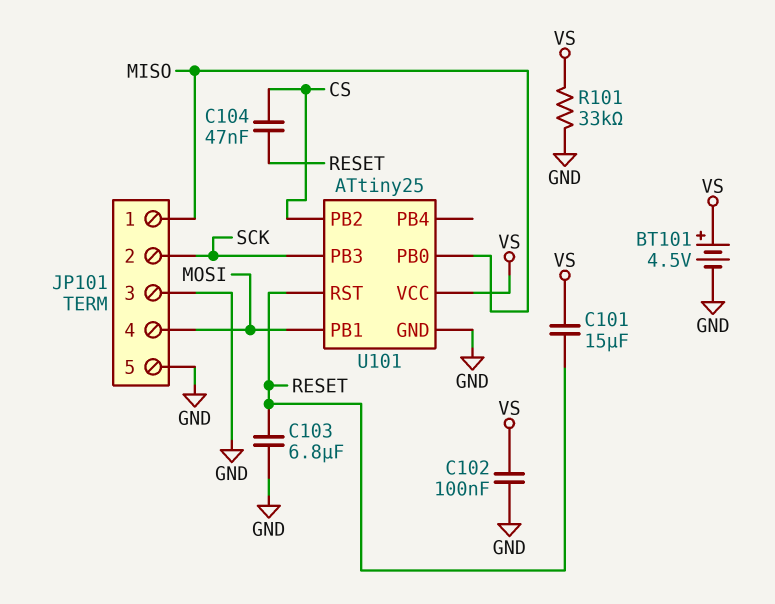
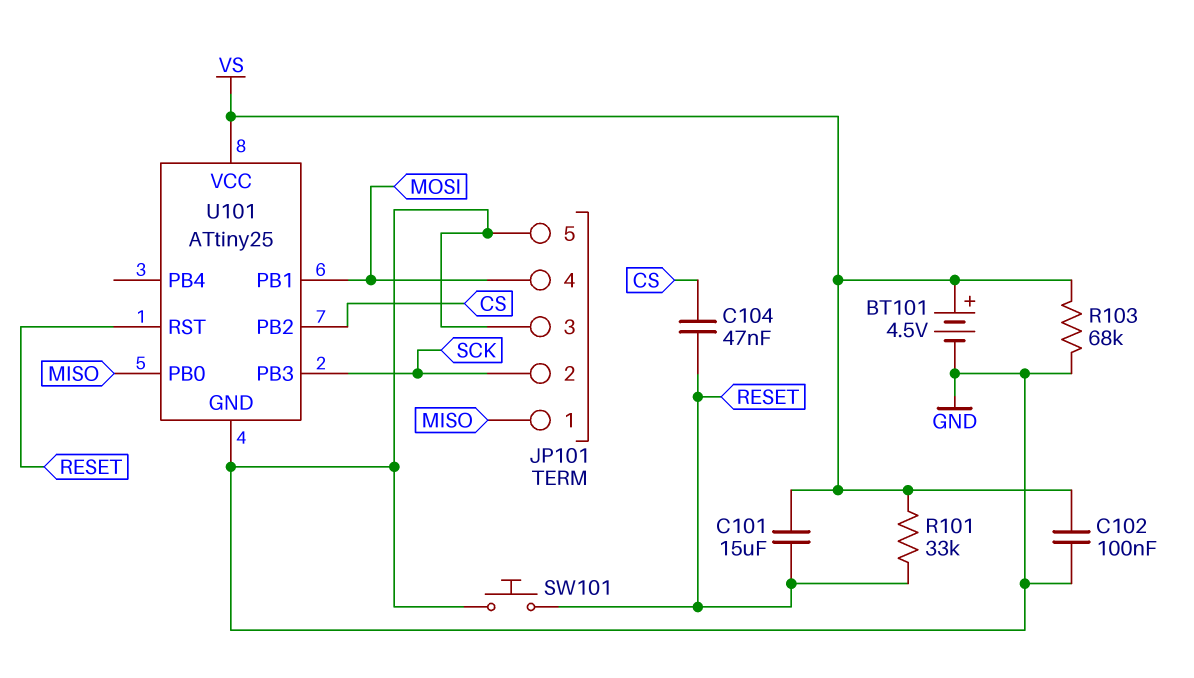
C103: 6.8uF (GND, RESET) -> none
R101: 33k (GND, VS) -> 33k (RESET, VS)
R103: none -> 68k (GND, VS)
SW101: none -> button (GND, RESET)

